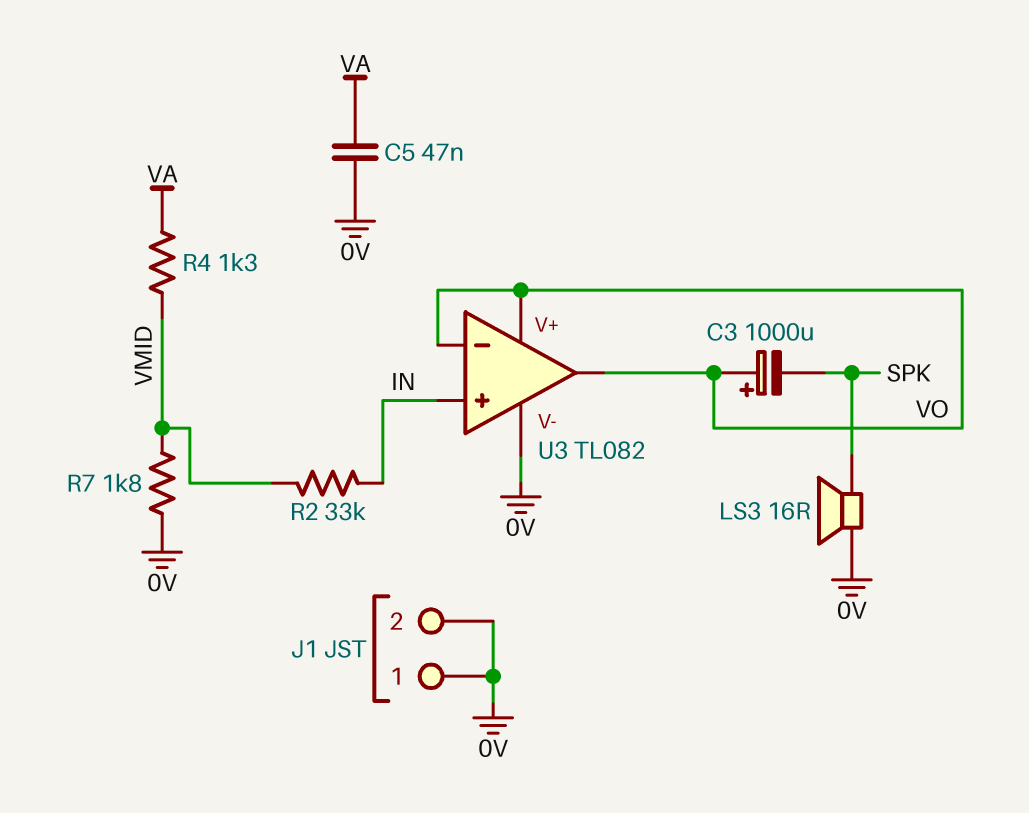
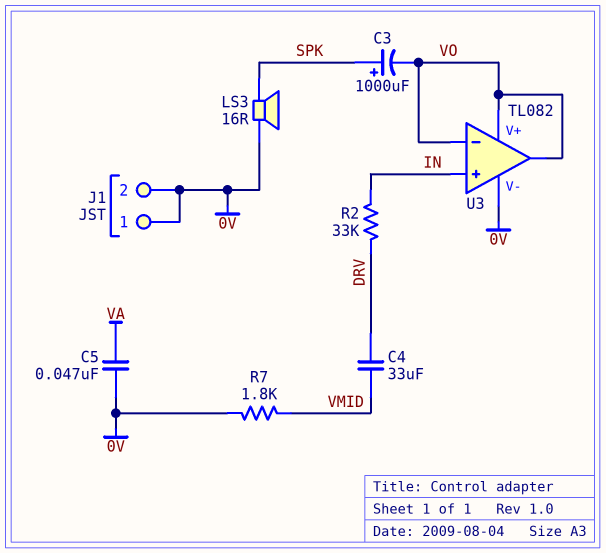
C3: 1000uF (plus VO, minus SPK) -> 1000uF (plus SPK, minus VO)
C4: none -> 33uF (DRV, VMID)
R2: 33k (IN, VMID) -> 33k (DRV, IN)
R4: 1.3k (VA, VMID) -> none

